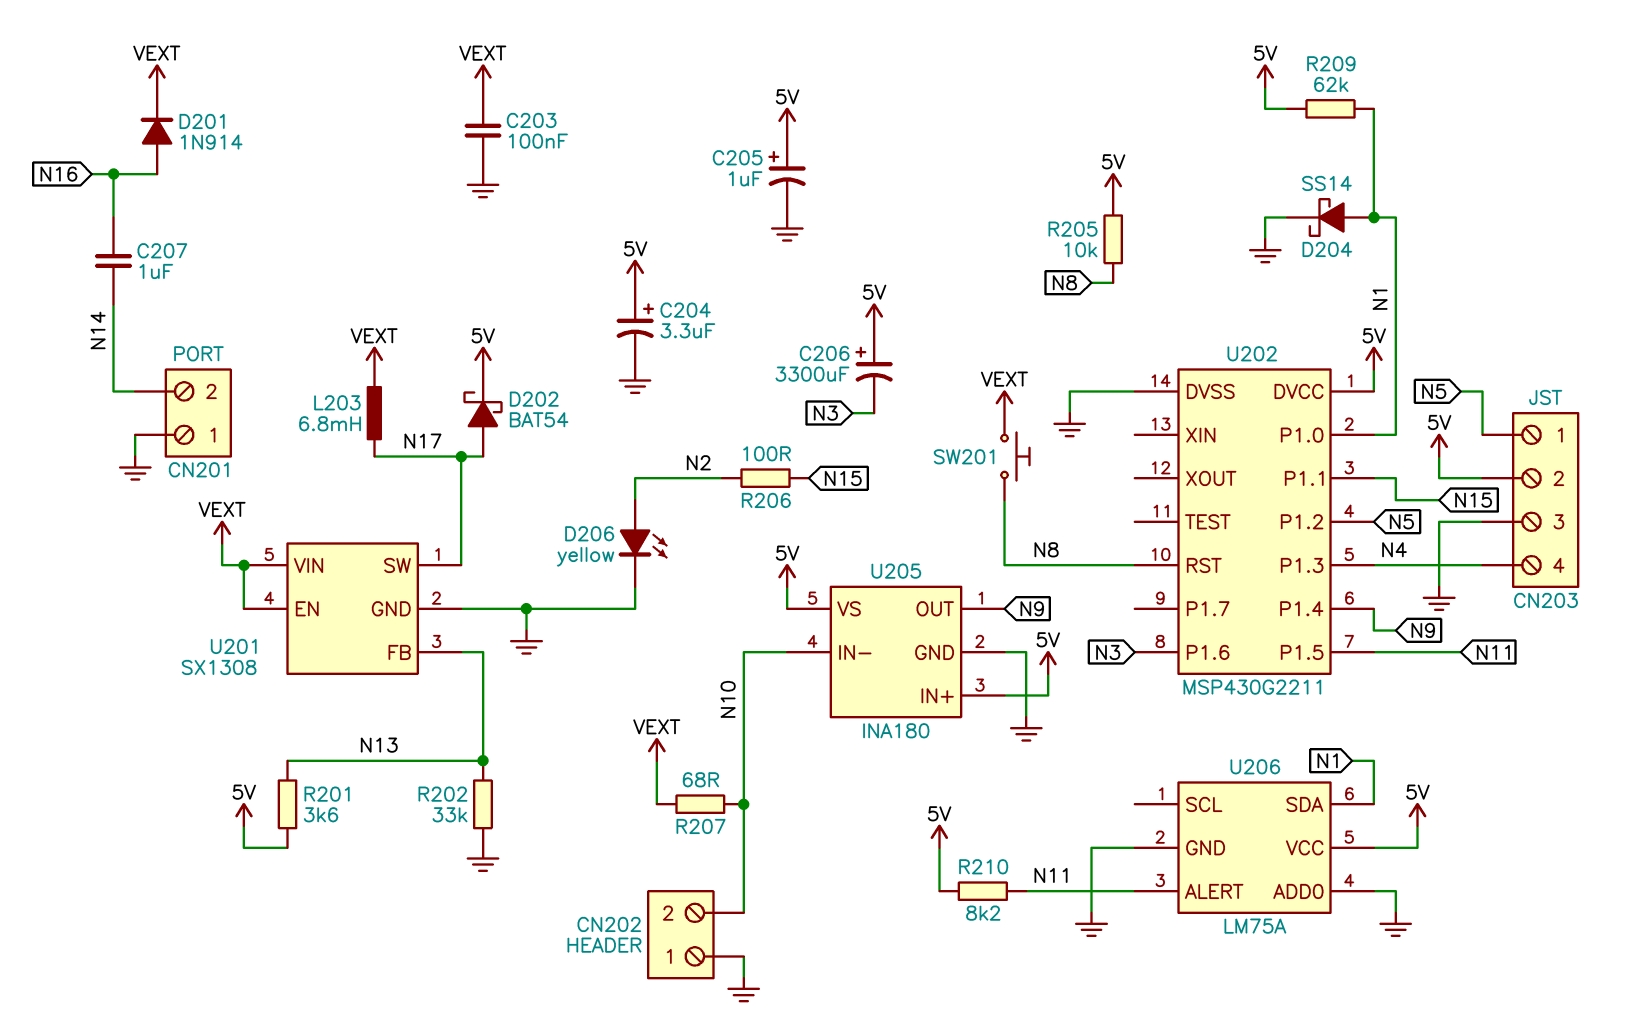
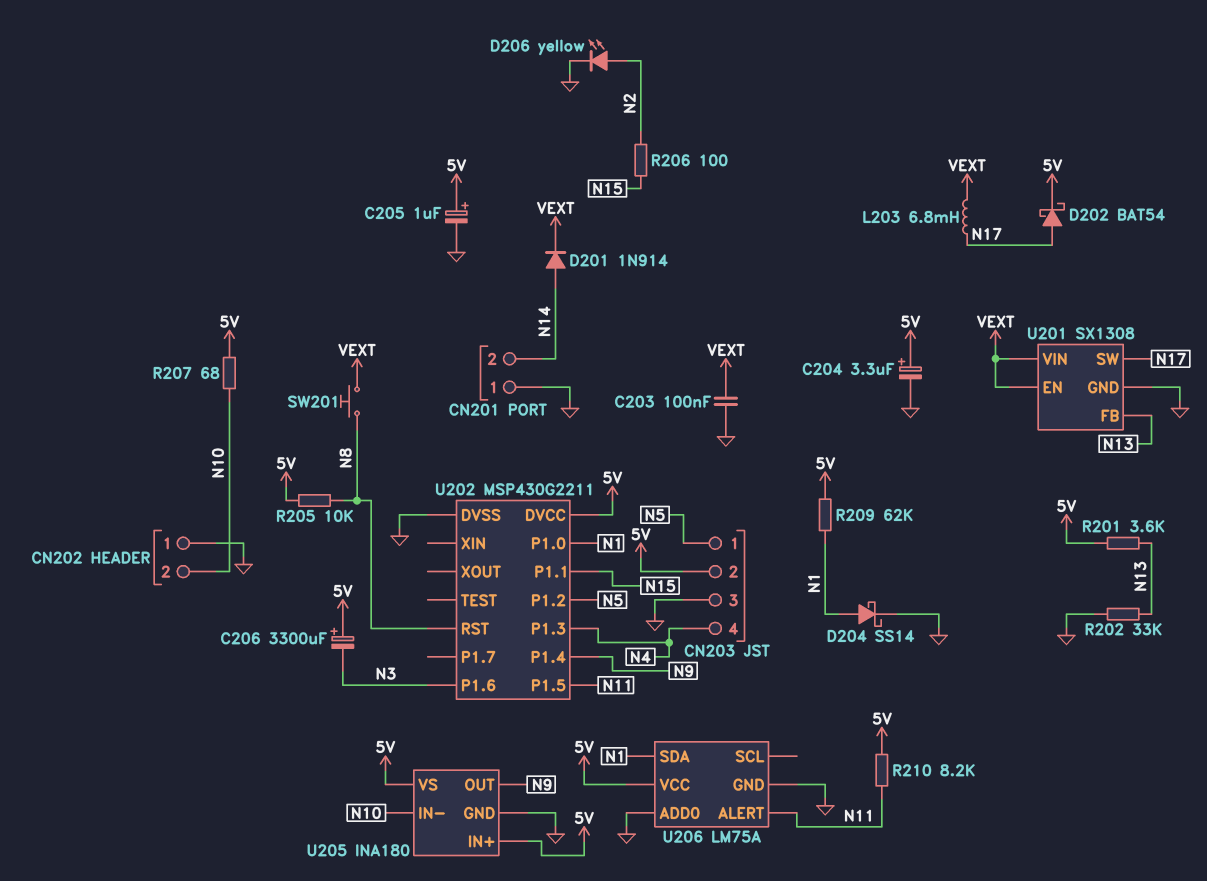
C207: 1uF (N14, N16) -> none
D201: diode 1N914 (A N16, K VEXT) -> diode 1N914 (A N14, K VEXT)
R207: 68 (N10, VEXT) -> 68 (5V, N10)

